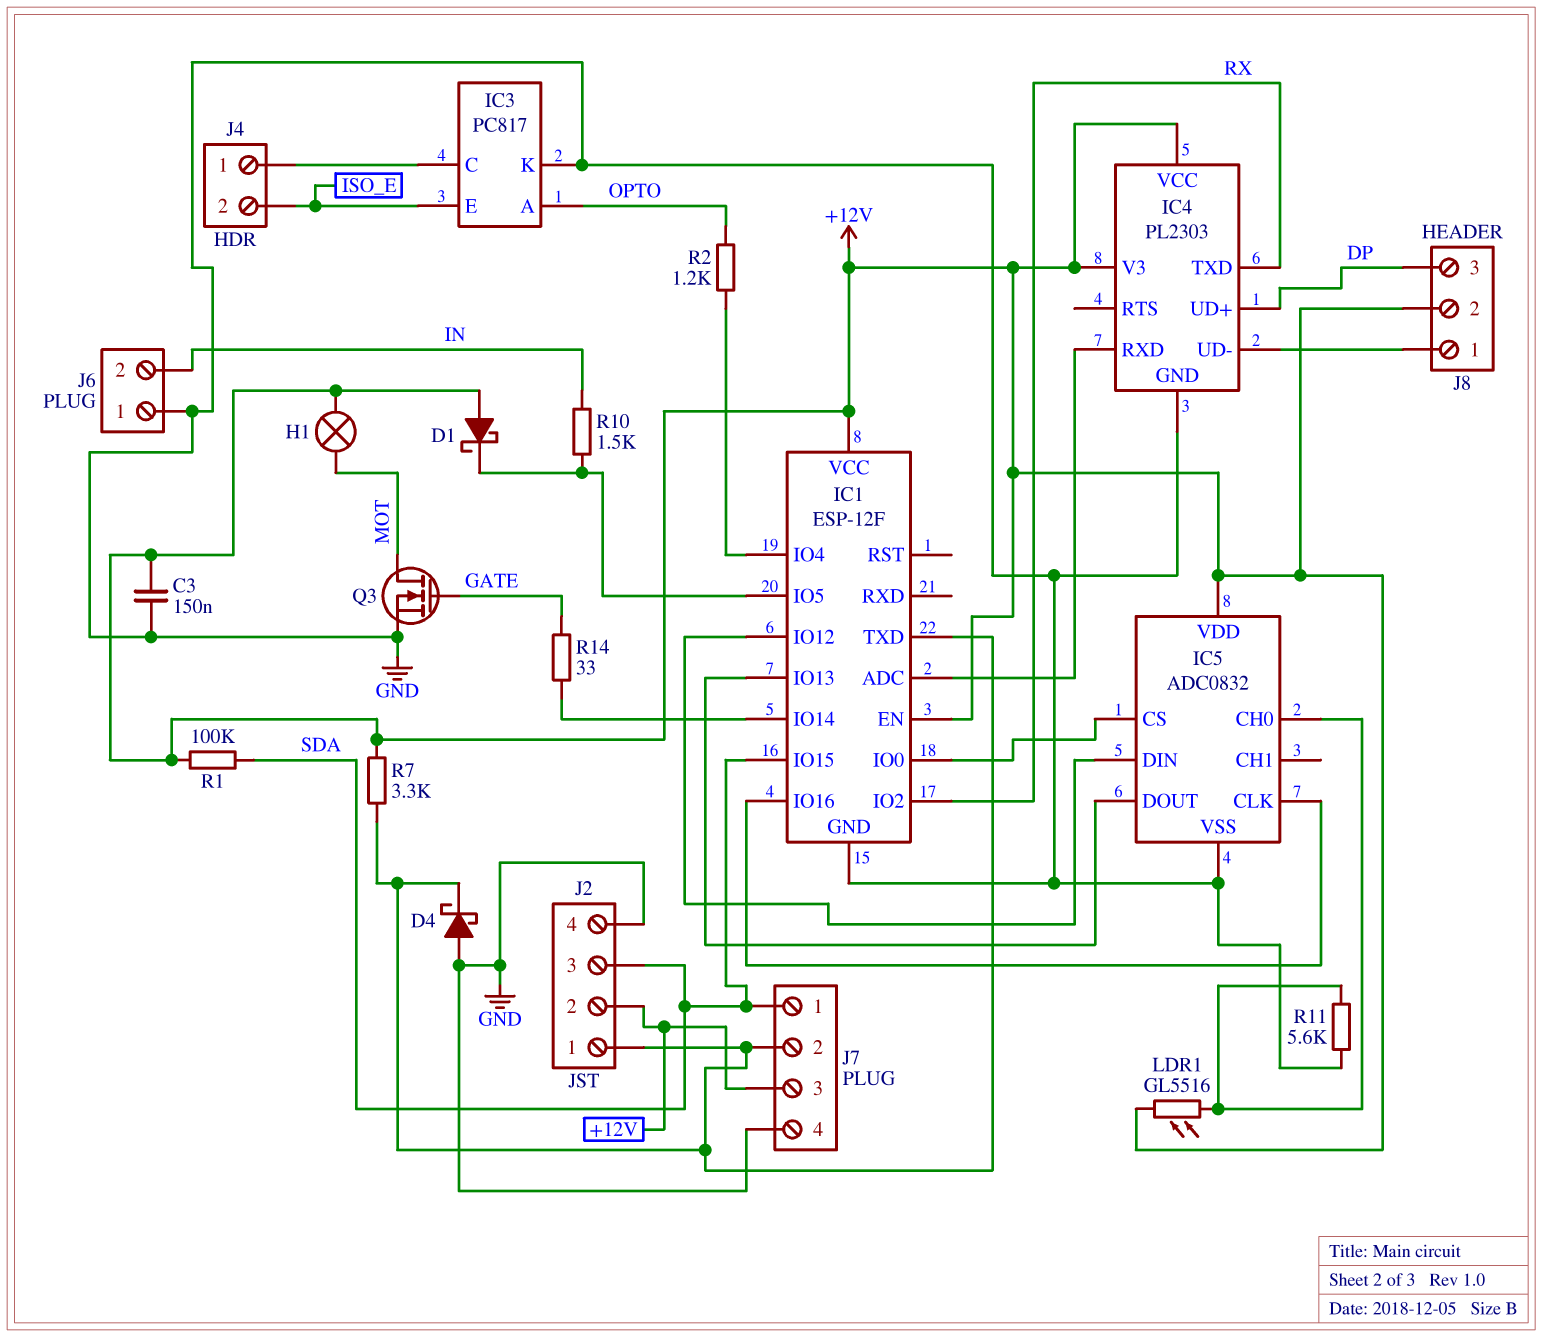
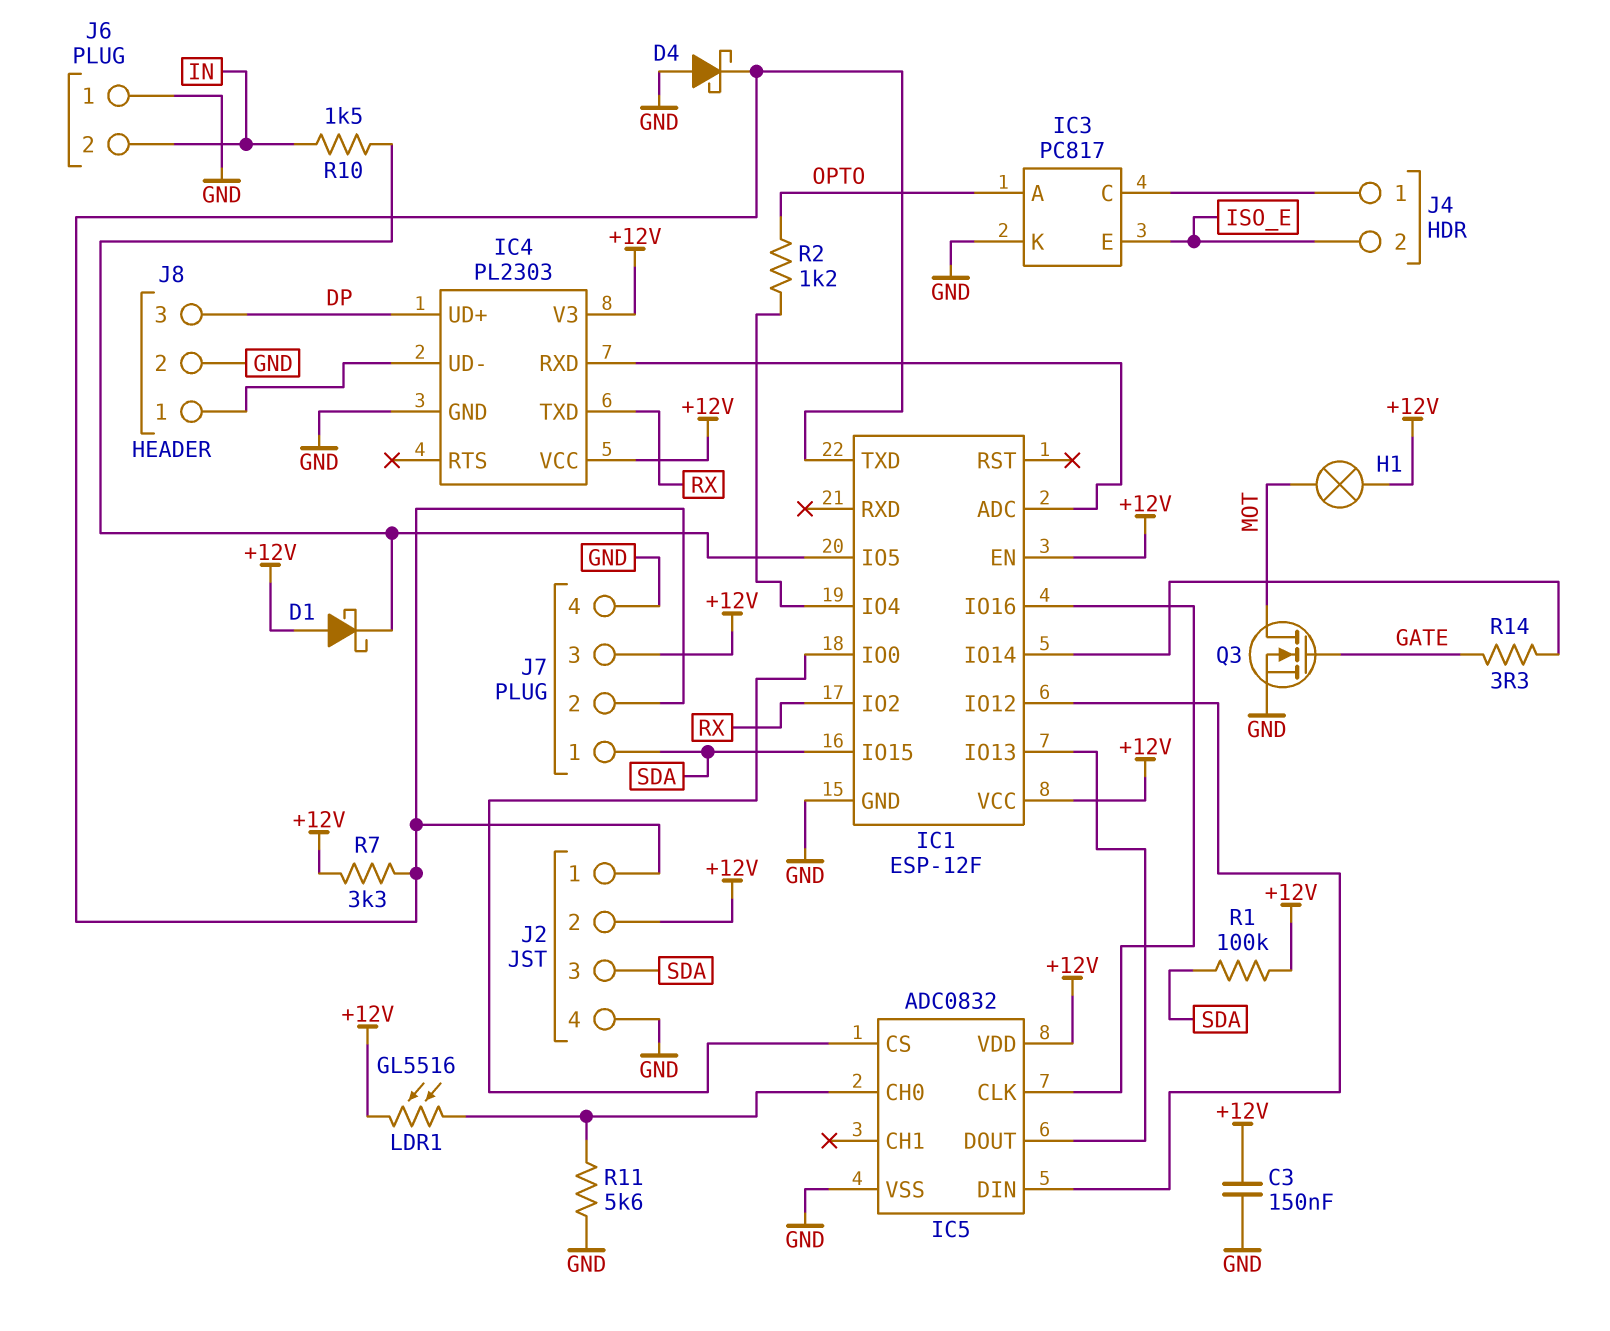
J8 pin 2: +12V -> GND
R14: 33 (GATE, IC1/IO14) -> 3.3 (GATE, IC1/IO14)

